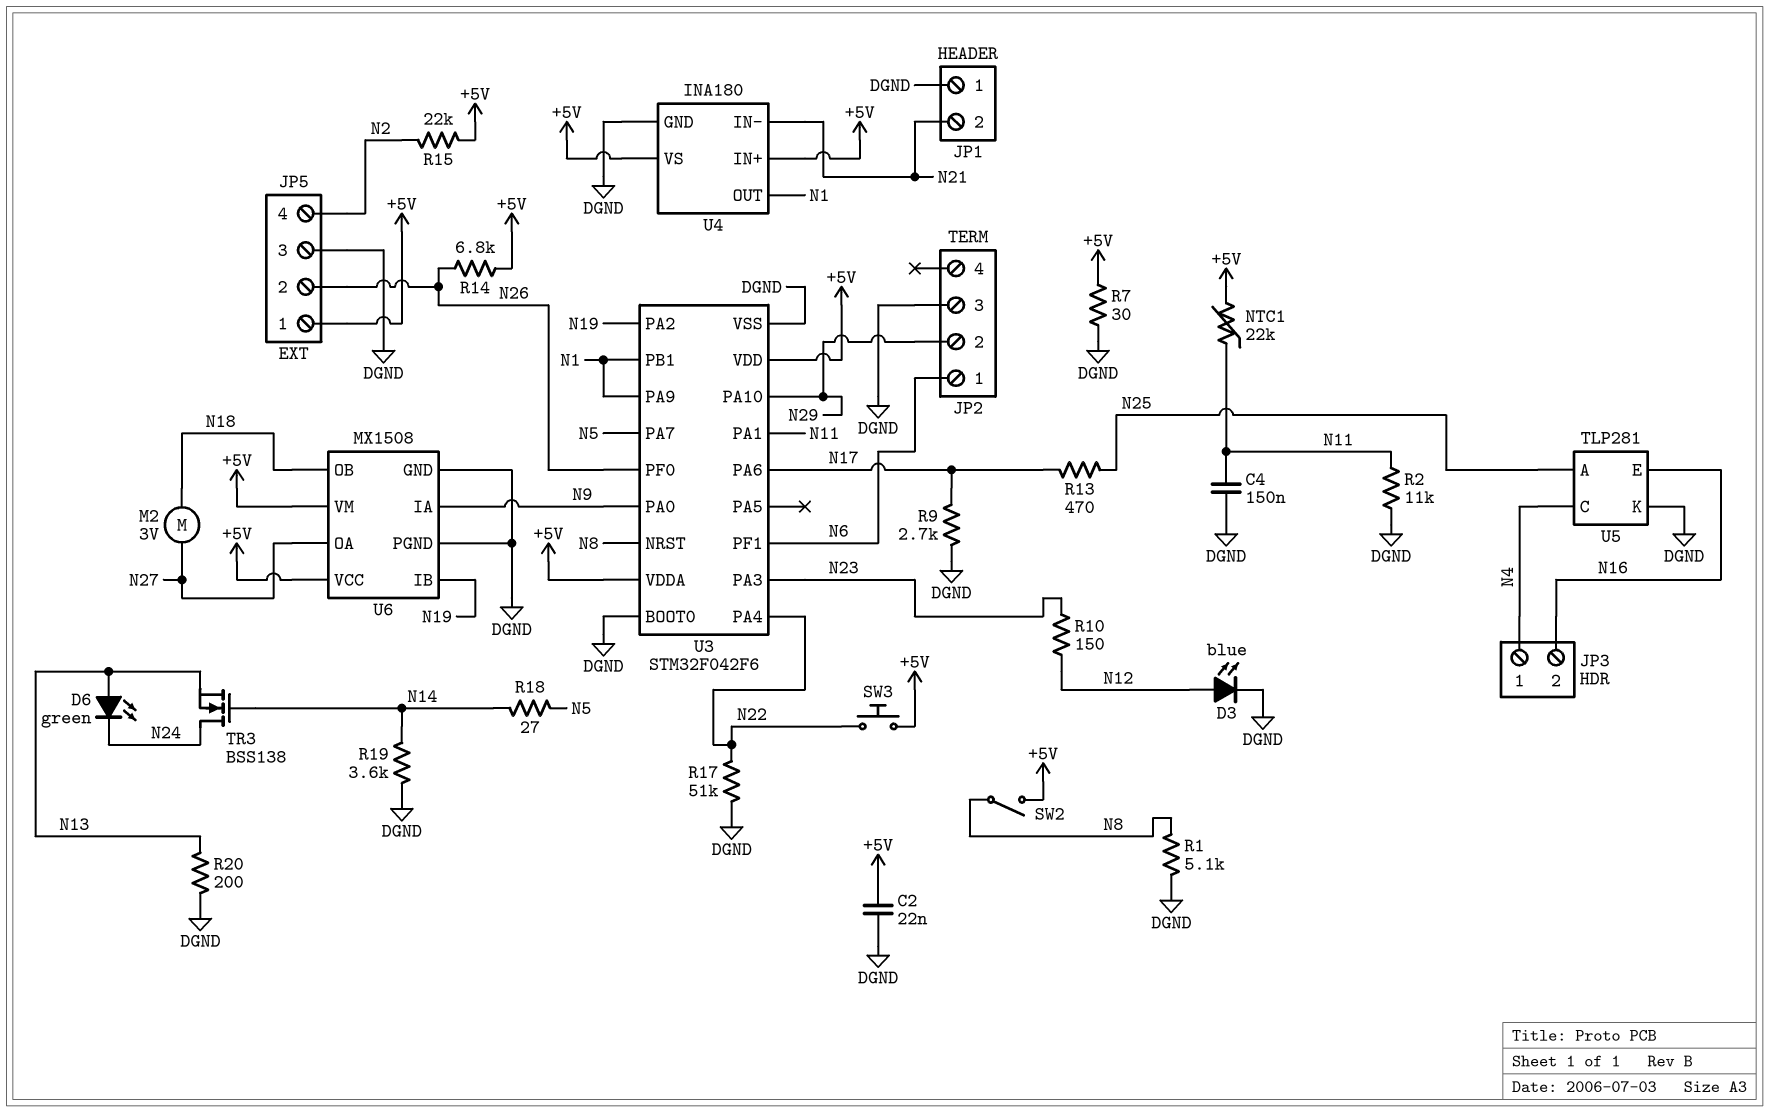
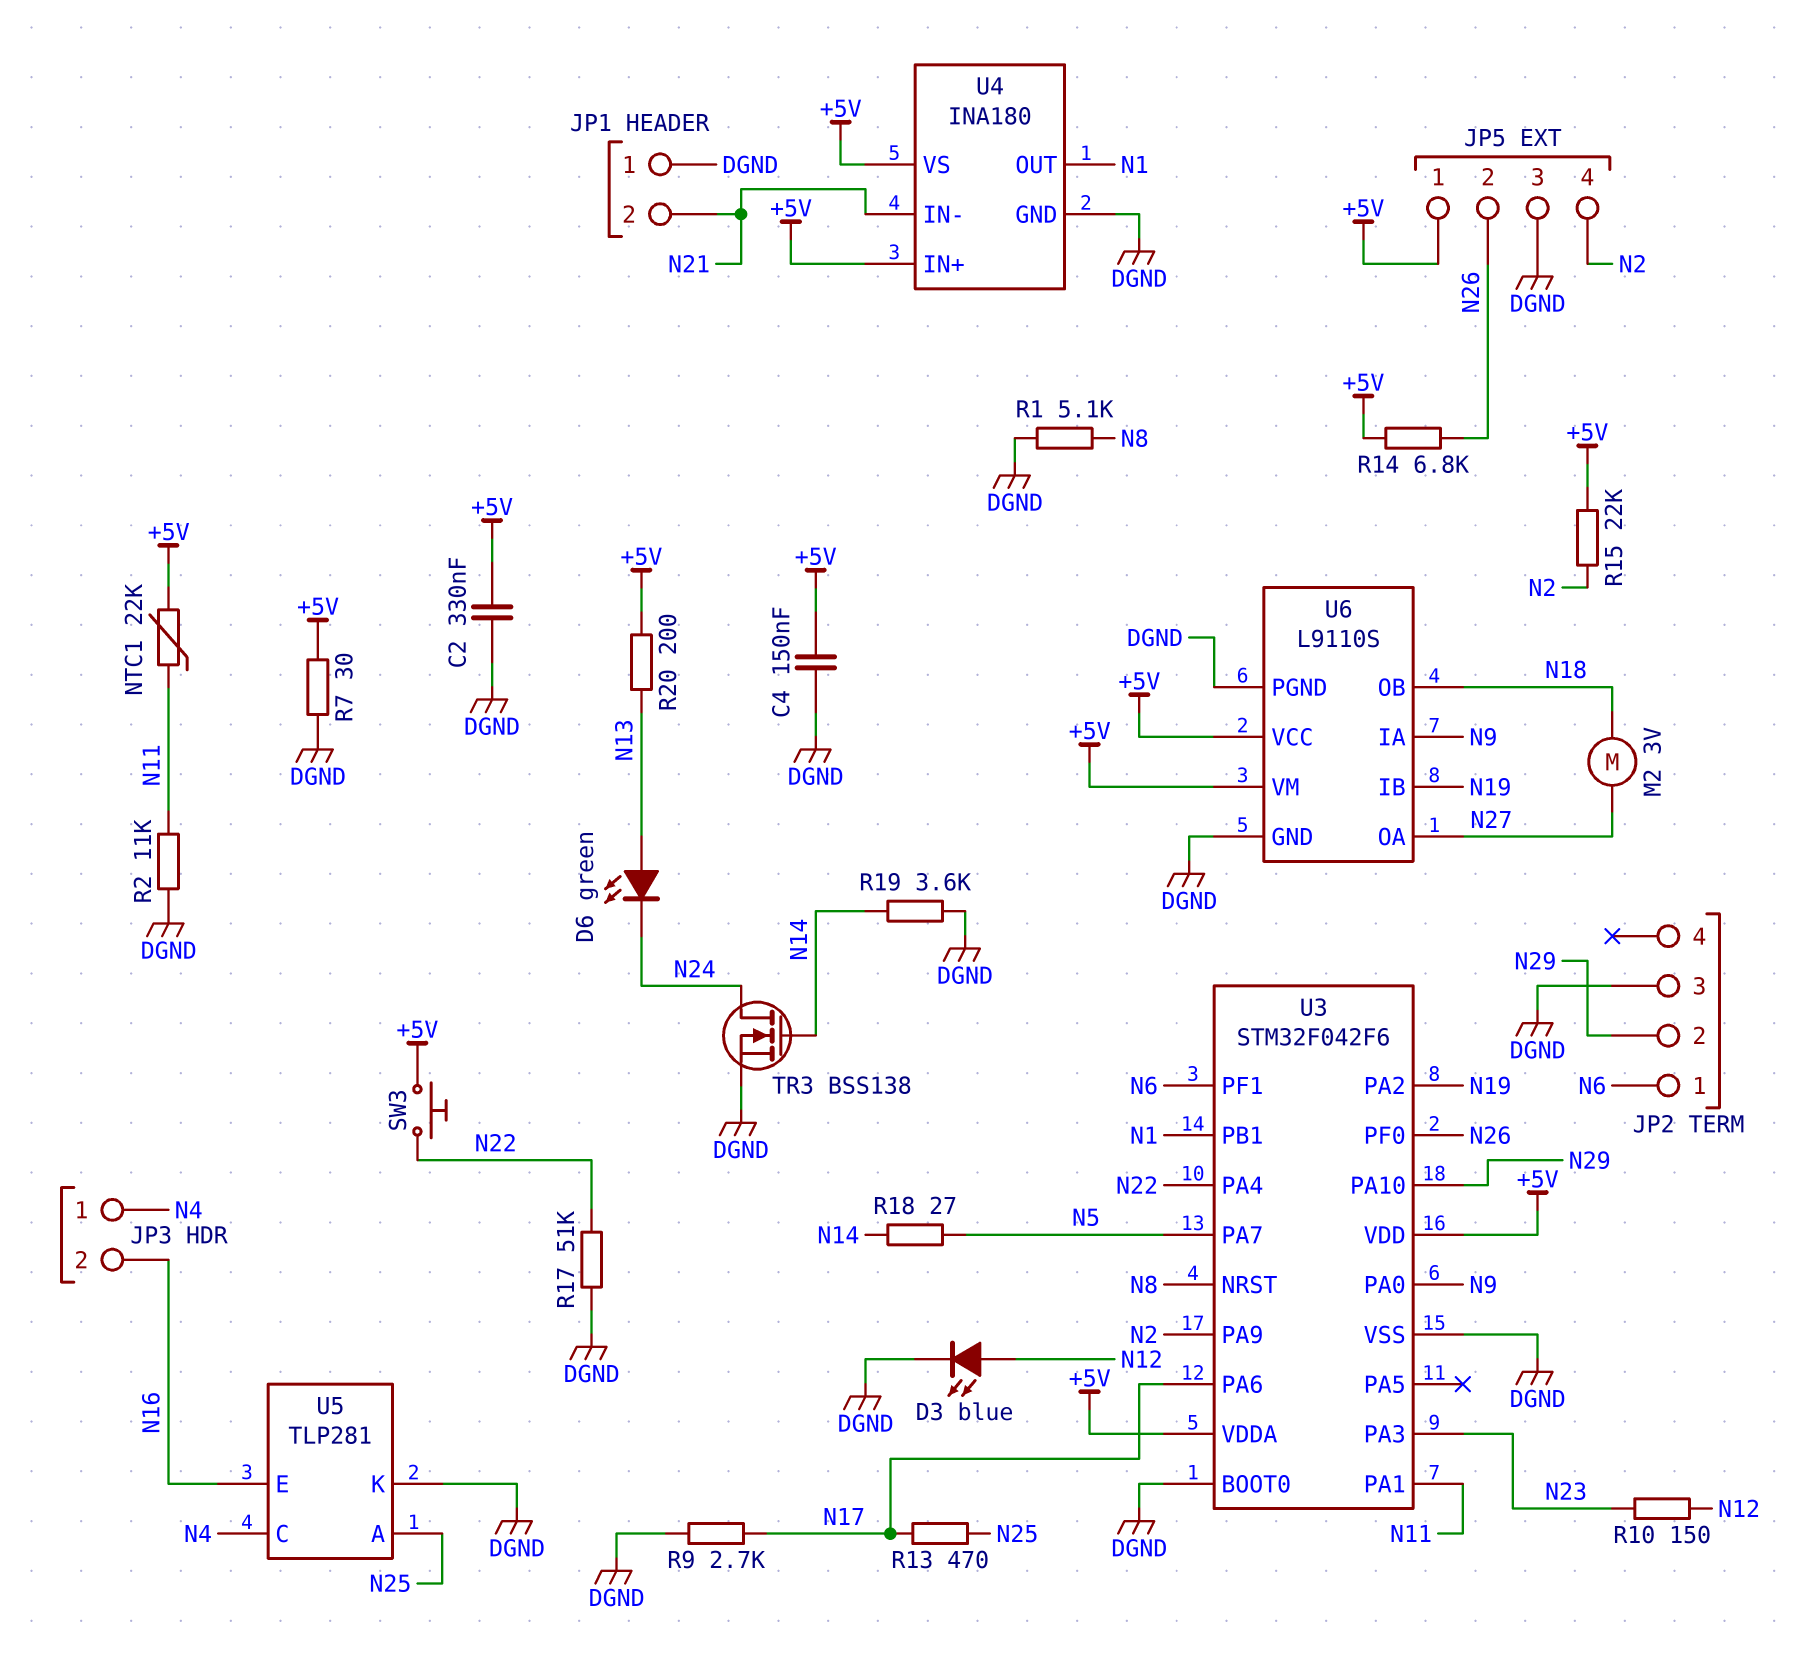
C2: 22nF (+5V, DGND) -> 330nF (+5V, DGND)
C4: 150nF (DGND, N11) -> 150nF (+5V, DGND)
R20: 200 (DGND, N13) -> 200 (+5V, N13)
SW2: switch (+5V, N8) -> none
TR3: NMOS BSS138 (G N14, D N24, S N13) -> NMOS BSS138 (G N14, D N24, S DGND)
U3 pin PA9: N1 -> N2
U6: MX1508 -> L9110S

